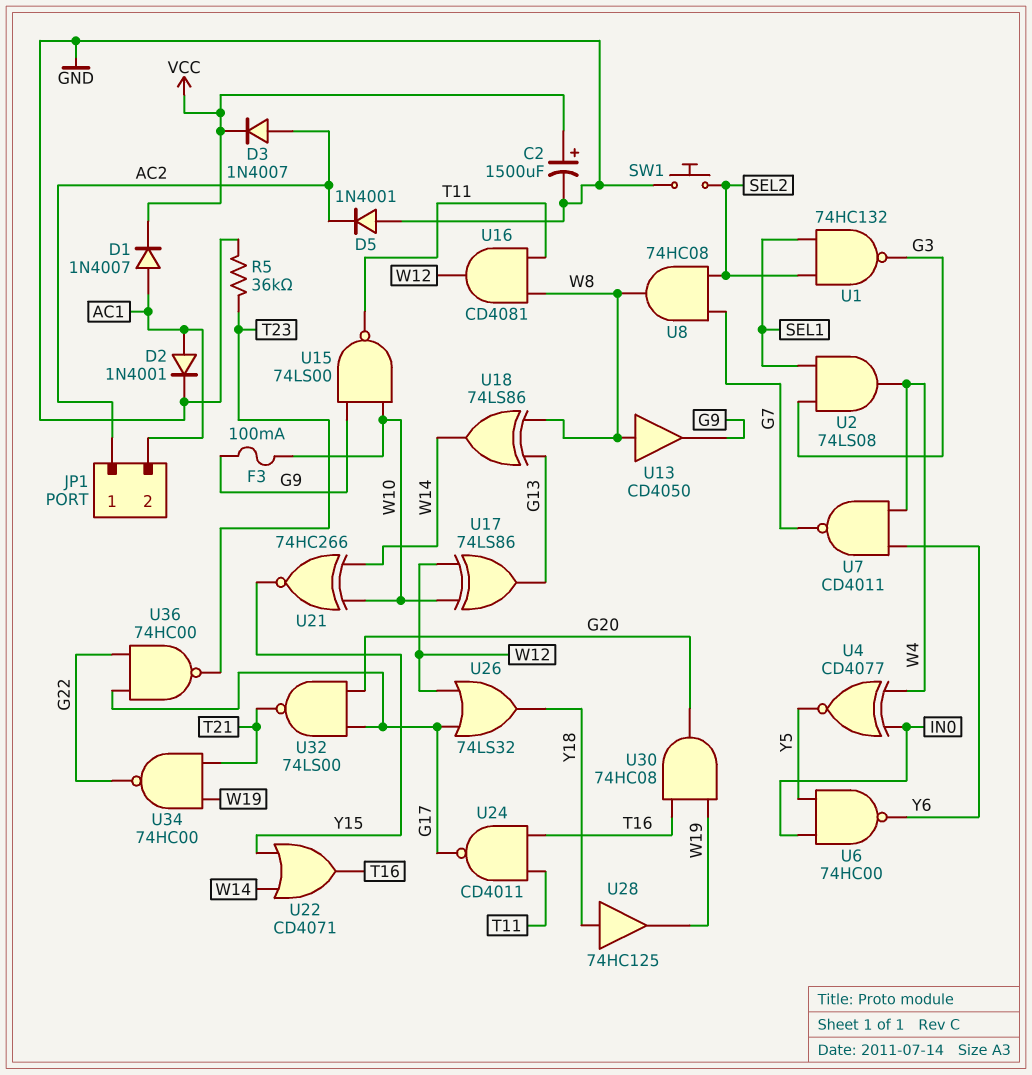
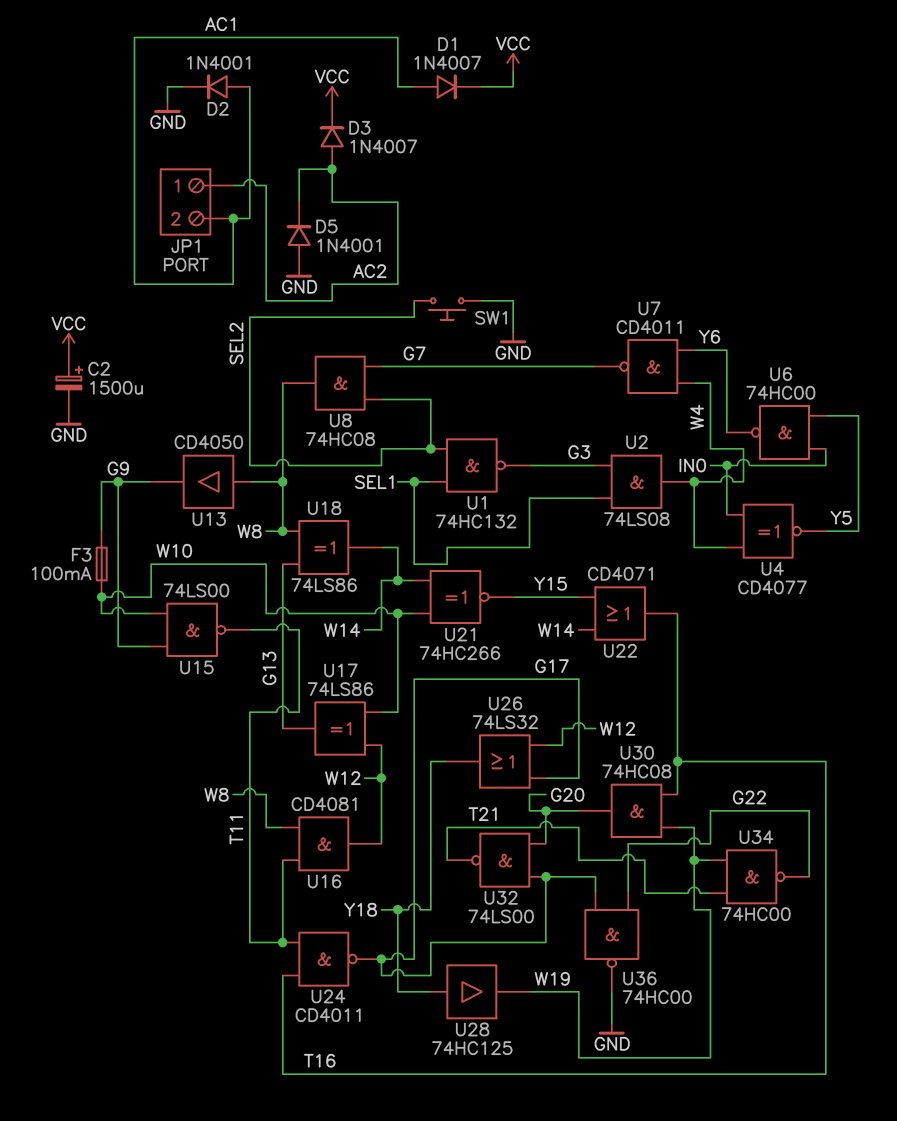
R5: 36k (GND, T23) -> none
U36: NAND 74HC00 (in G17, in G22, out T23) -> NAND 74HC00 (in G17, in G22, out GND)

